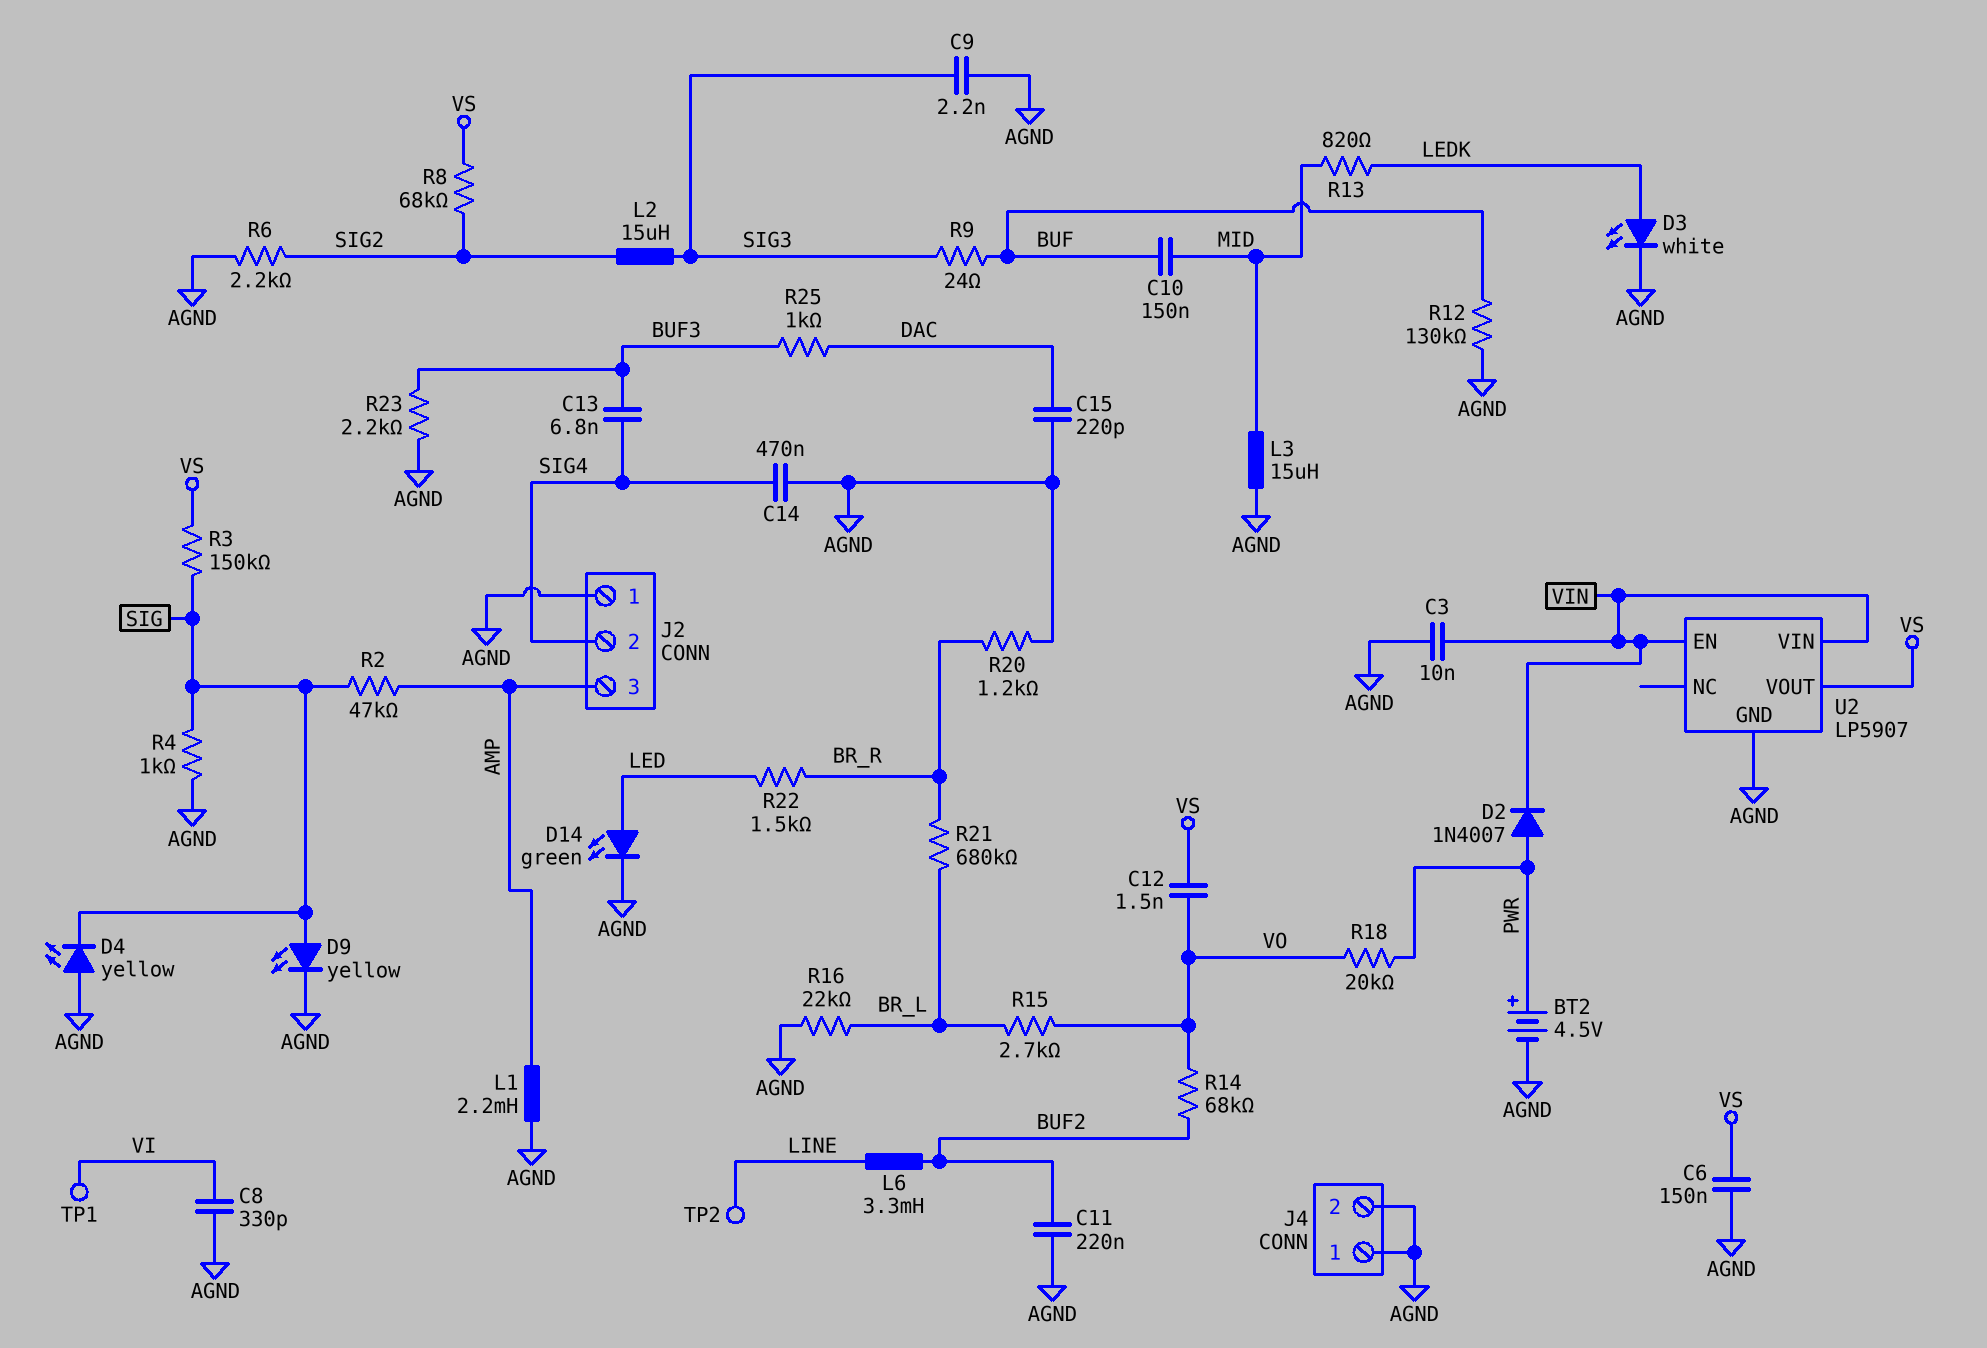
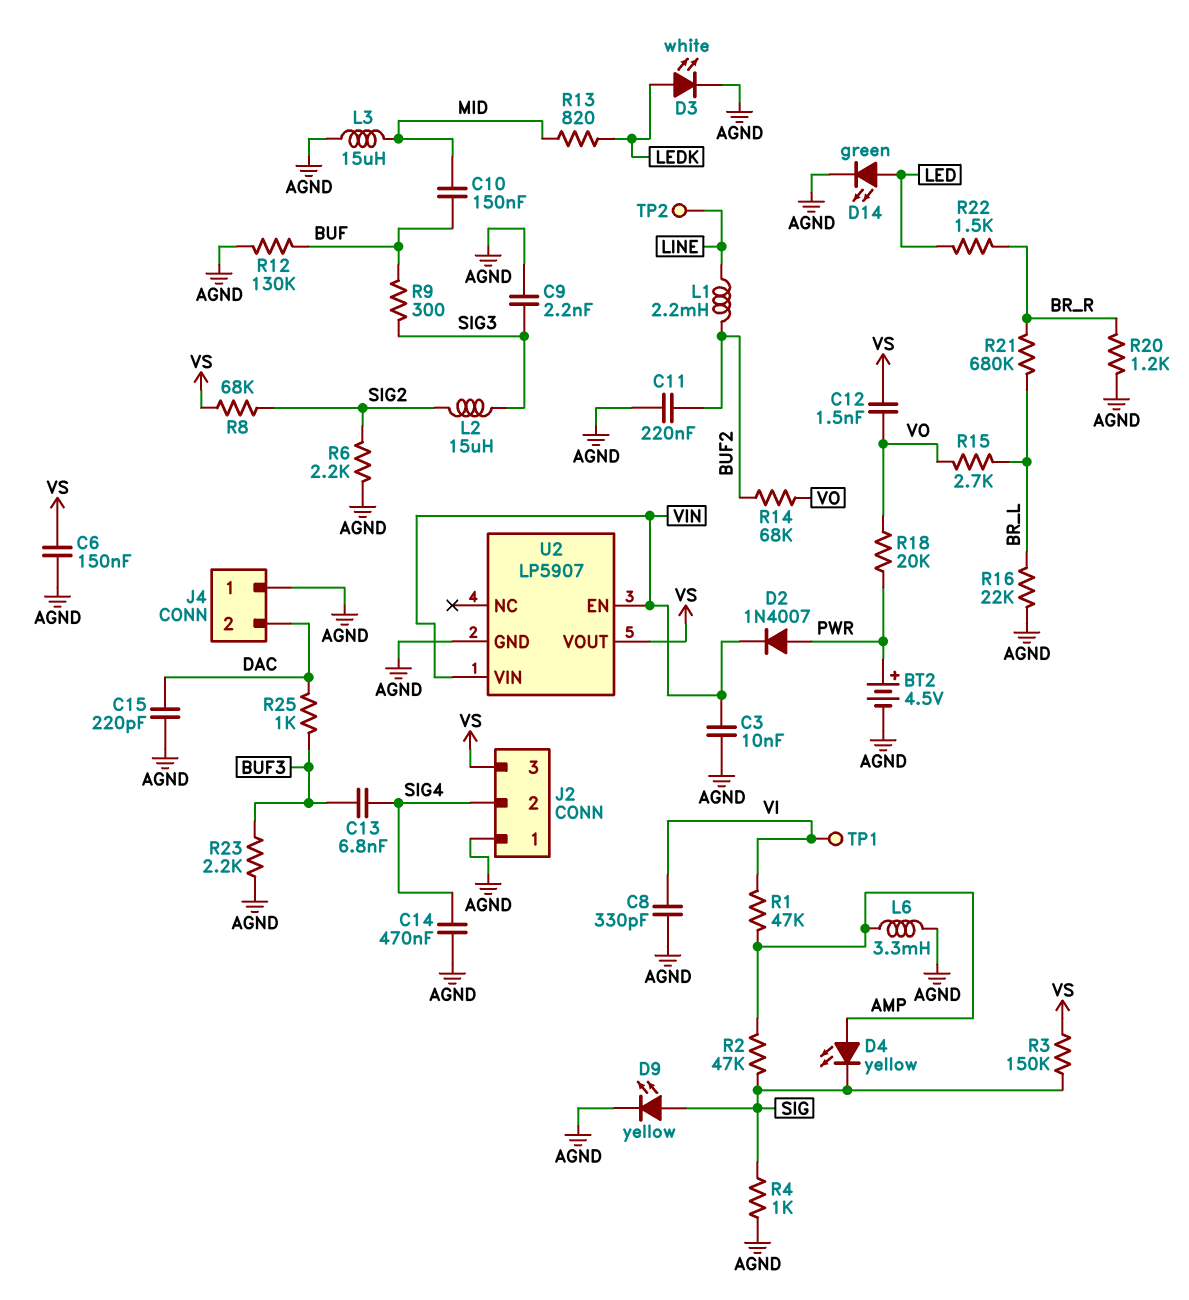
D4: LED yellow (A AGND, K SIG) -> LED yellow (A AMP, K SIG)
J2 pin 3: AMP -> VS
J4 pin 2: AGND -> DAC
L1: 2.2mH (AGND, AMP) -> 2.2mH (BUF2, LINE)
L6: 3.3mH (BUF2, LINE) -> 3.3mH (AGND, AMP)
R1: none -> 47k (AMP, VI)
R9: 24 (BUF, SIG3) -> 300 (BUF, SIG3)

